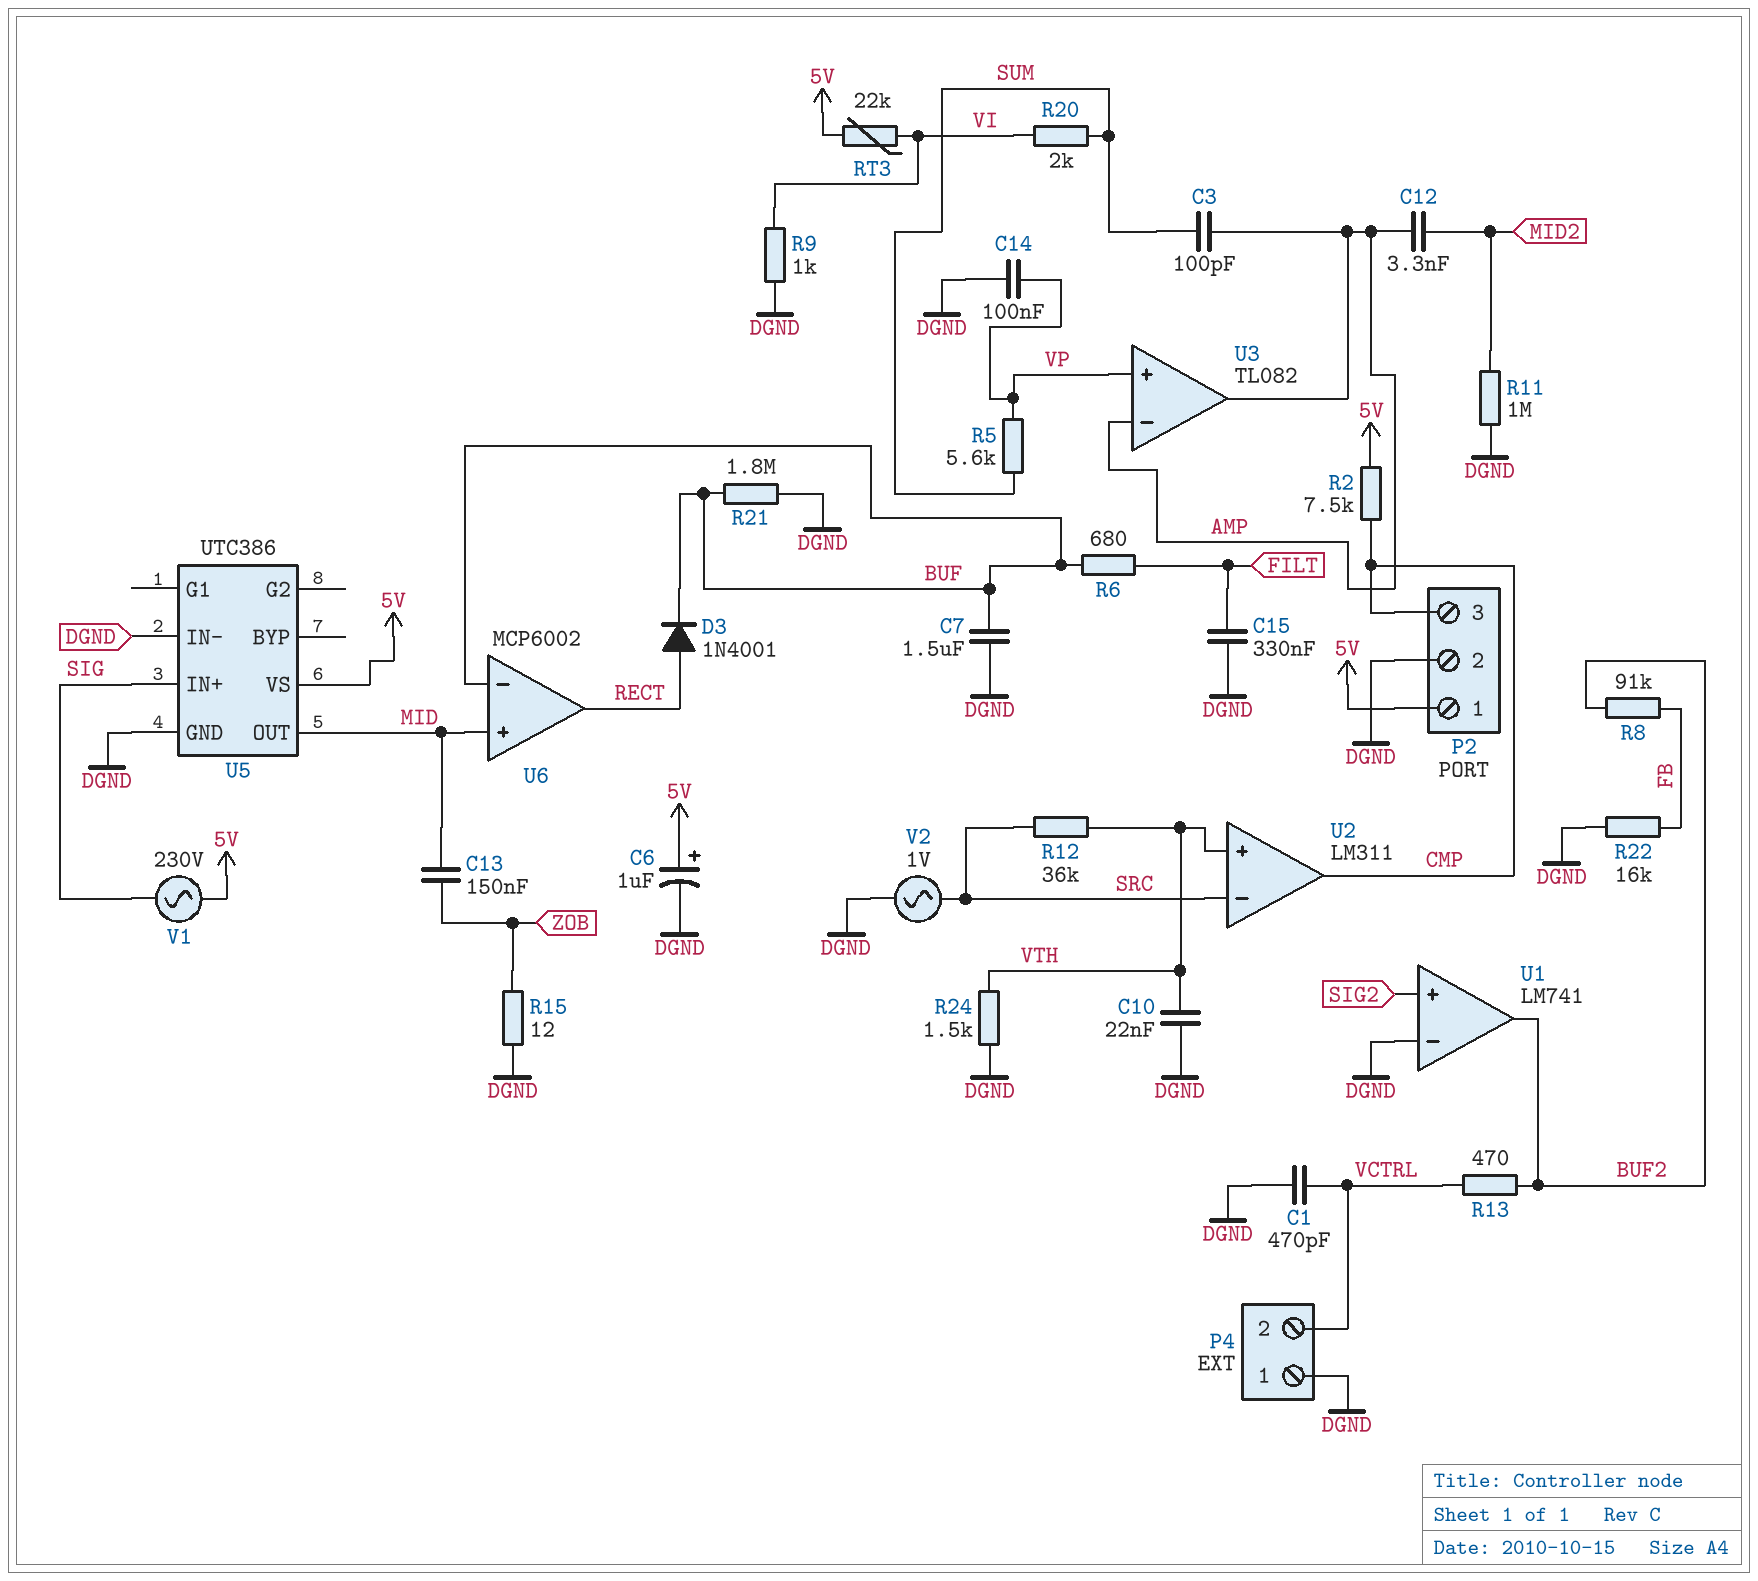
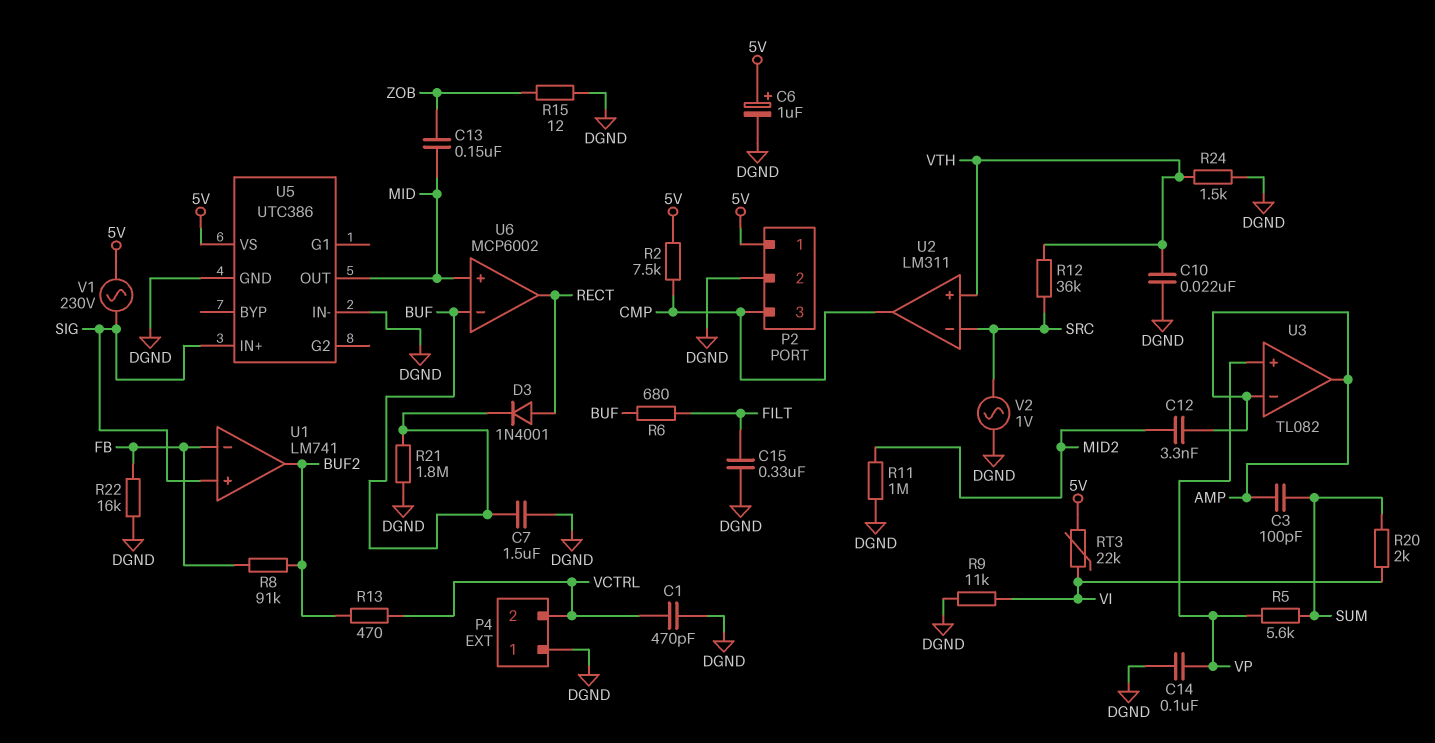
R9: 1k (DGND, VI) -> 11k (DGND, VI)
U1 pin in+: SIG2 -> SIG
U1 pin in-: DGND -> FB

